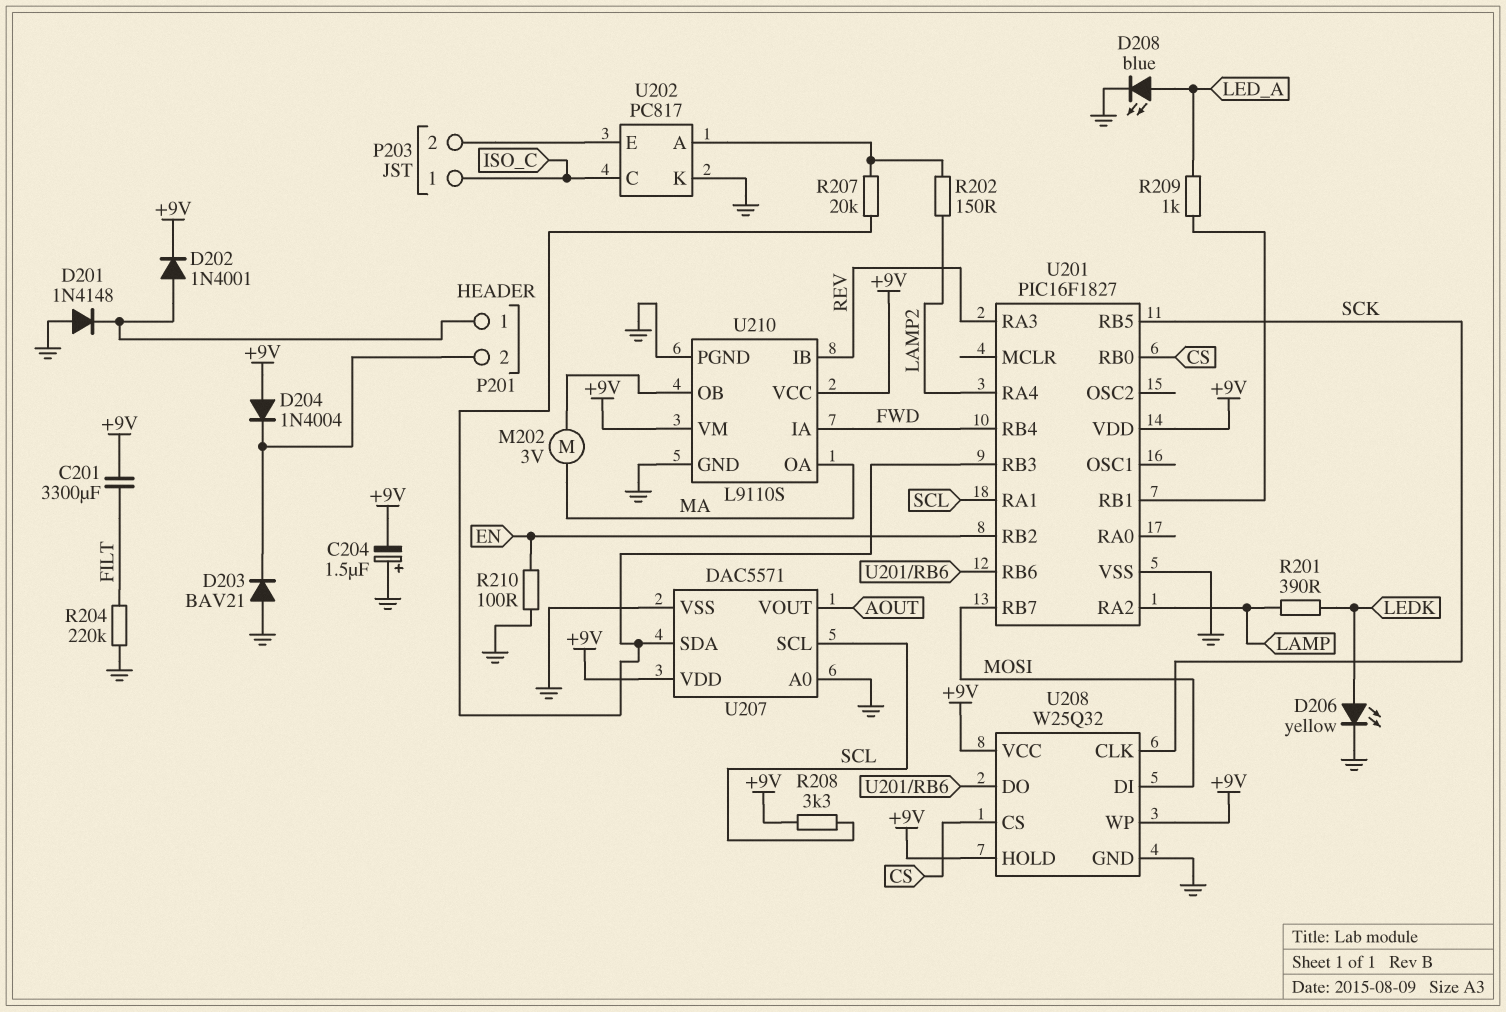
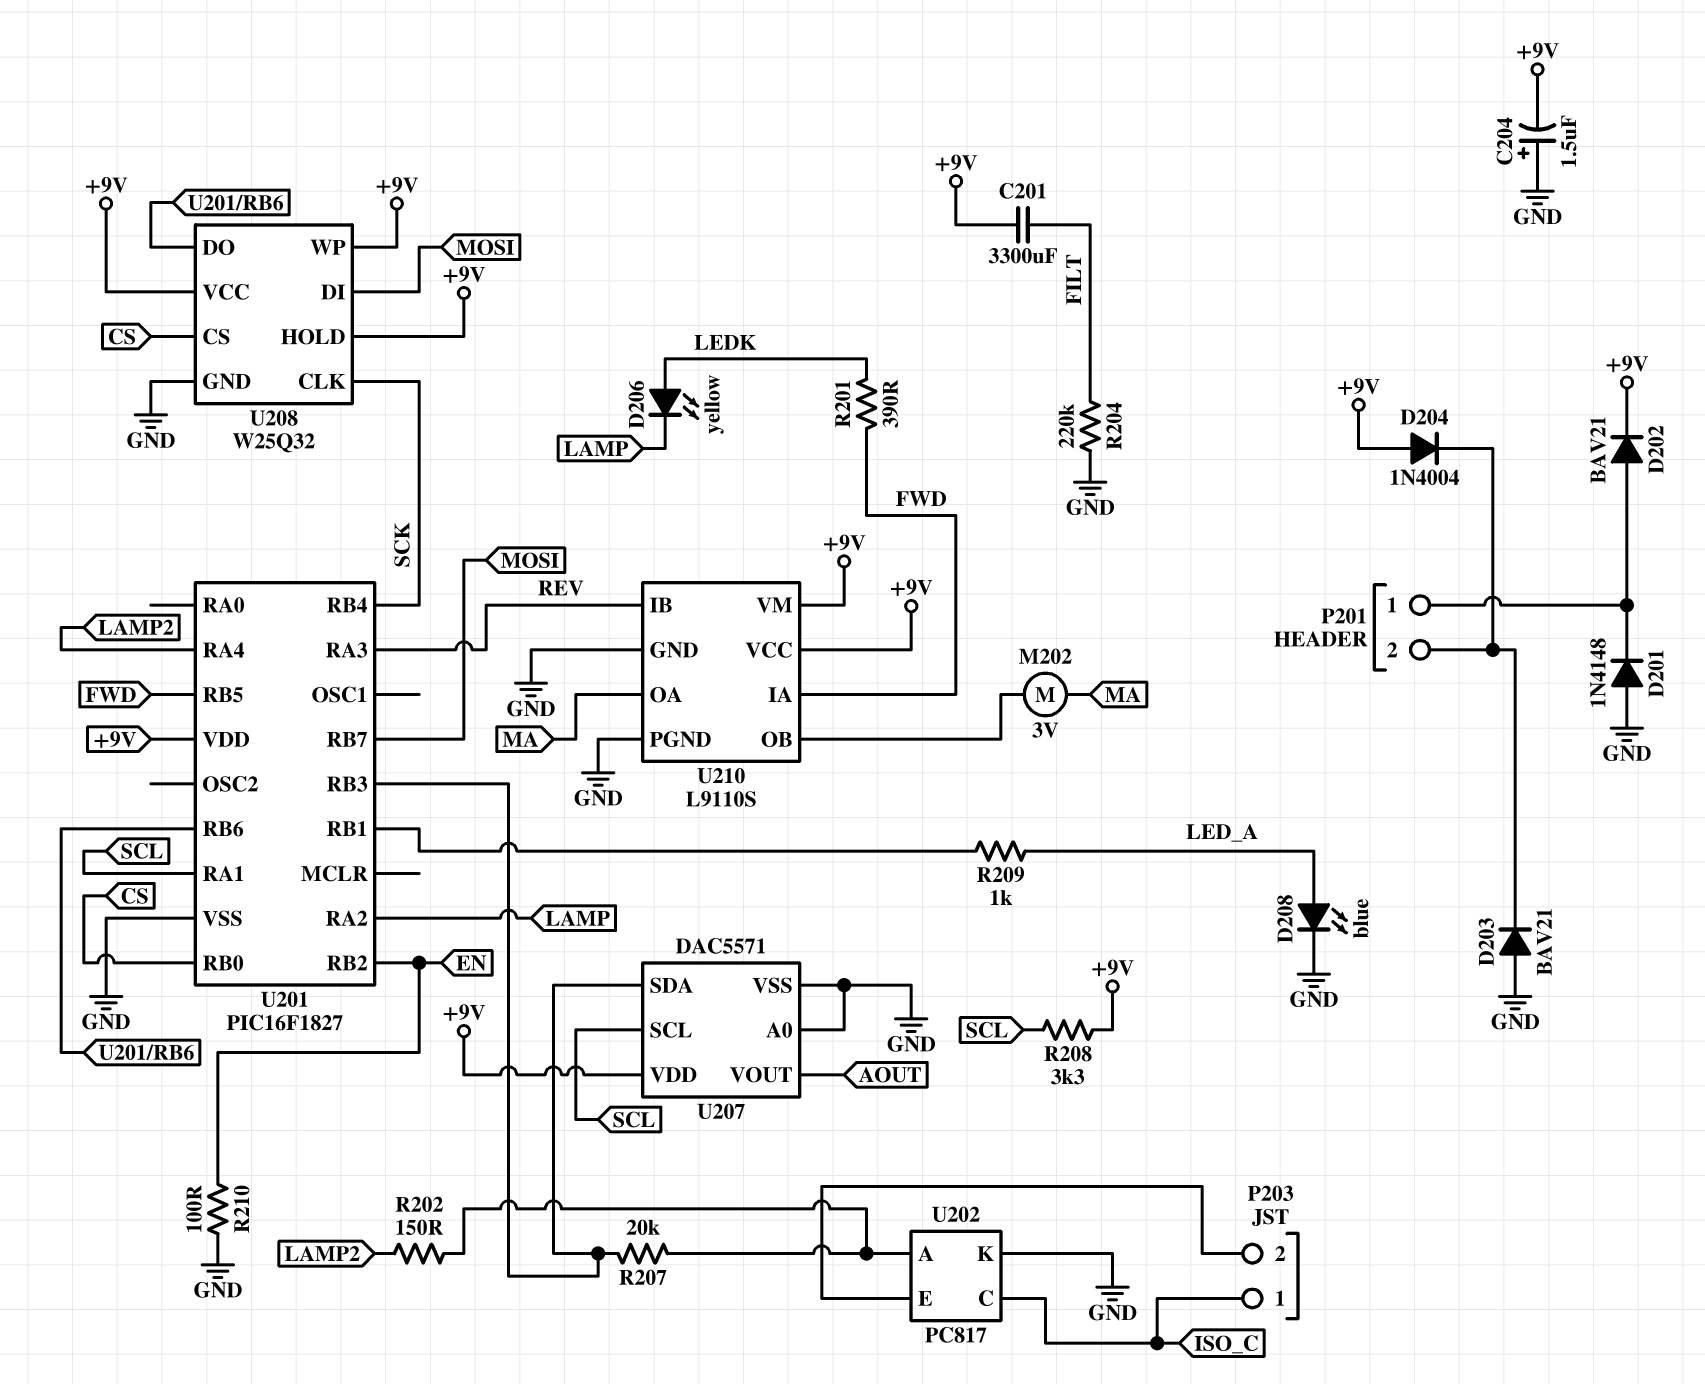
D202: diode 1N4001 (A P201/1, K +9V) -> diode BAV21 (A P201/1, K +9V)
D206: LED yellow (A LEDK, K GND) -> LED yellow (A LEDK, K LAMP)
R201: 390 (LAMP, LEDK) -> 390 (FWD, LEDK)
U201 pin RB4: FWD -> SCK
U201 pin RB5: SCK -> FWD

